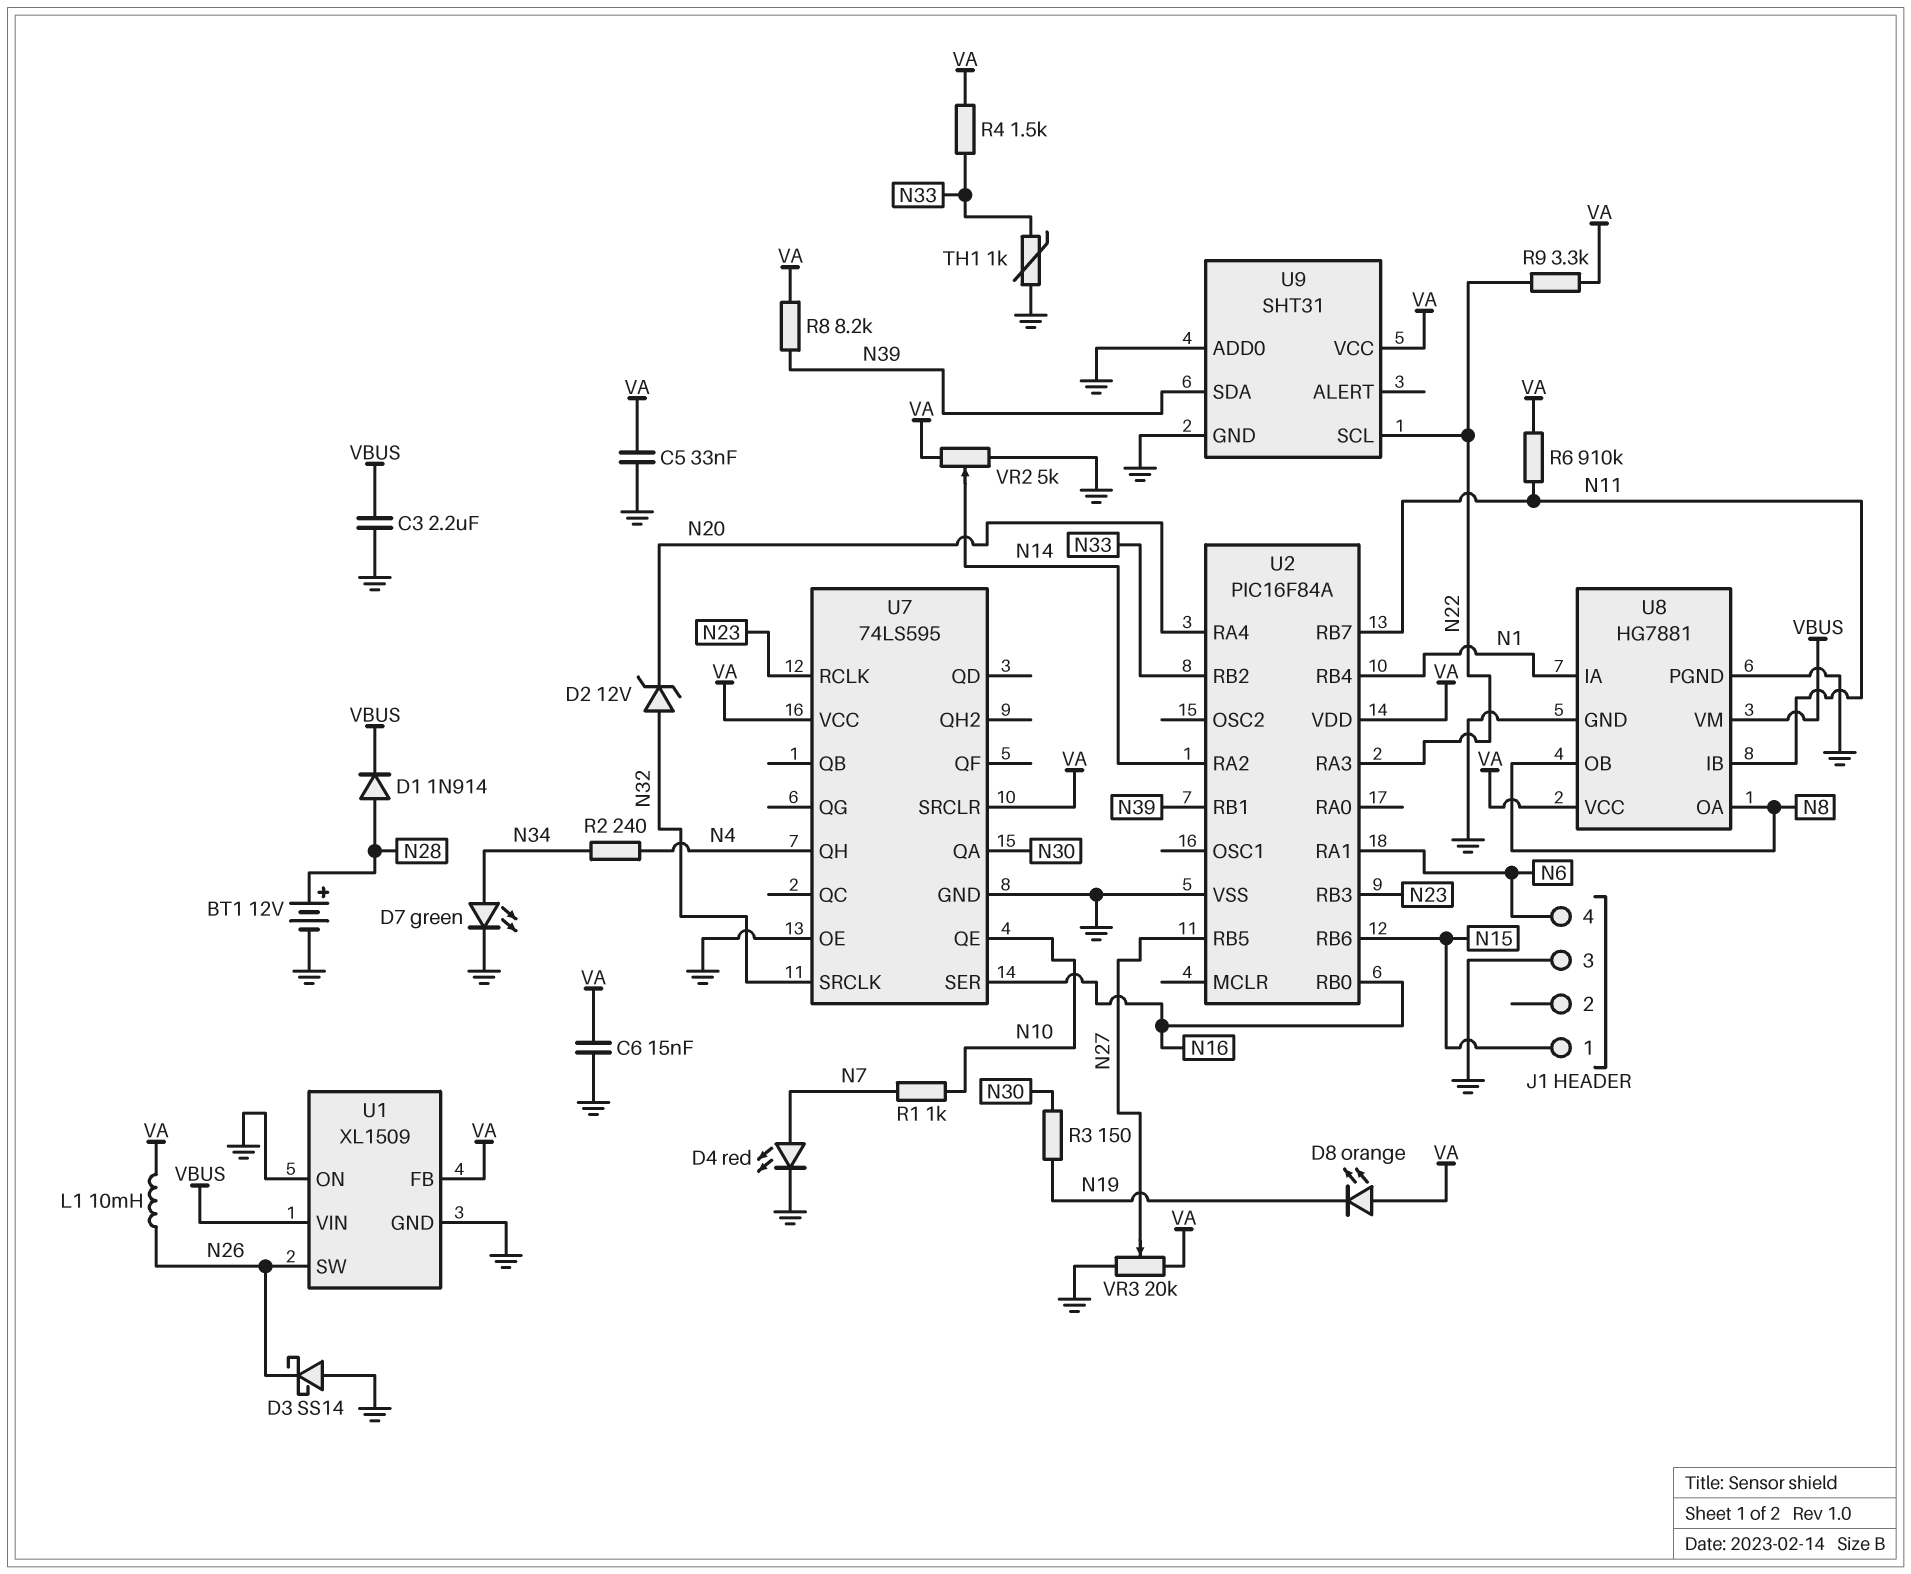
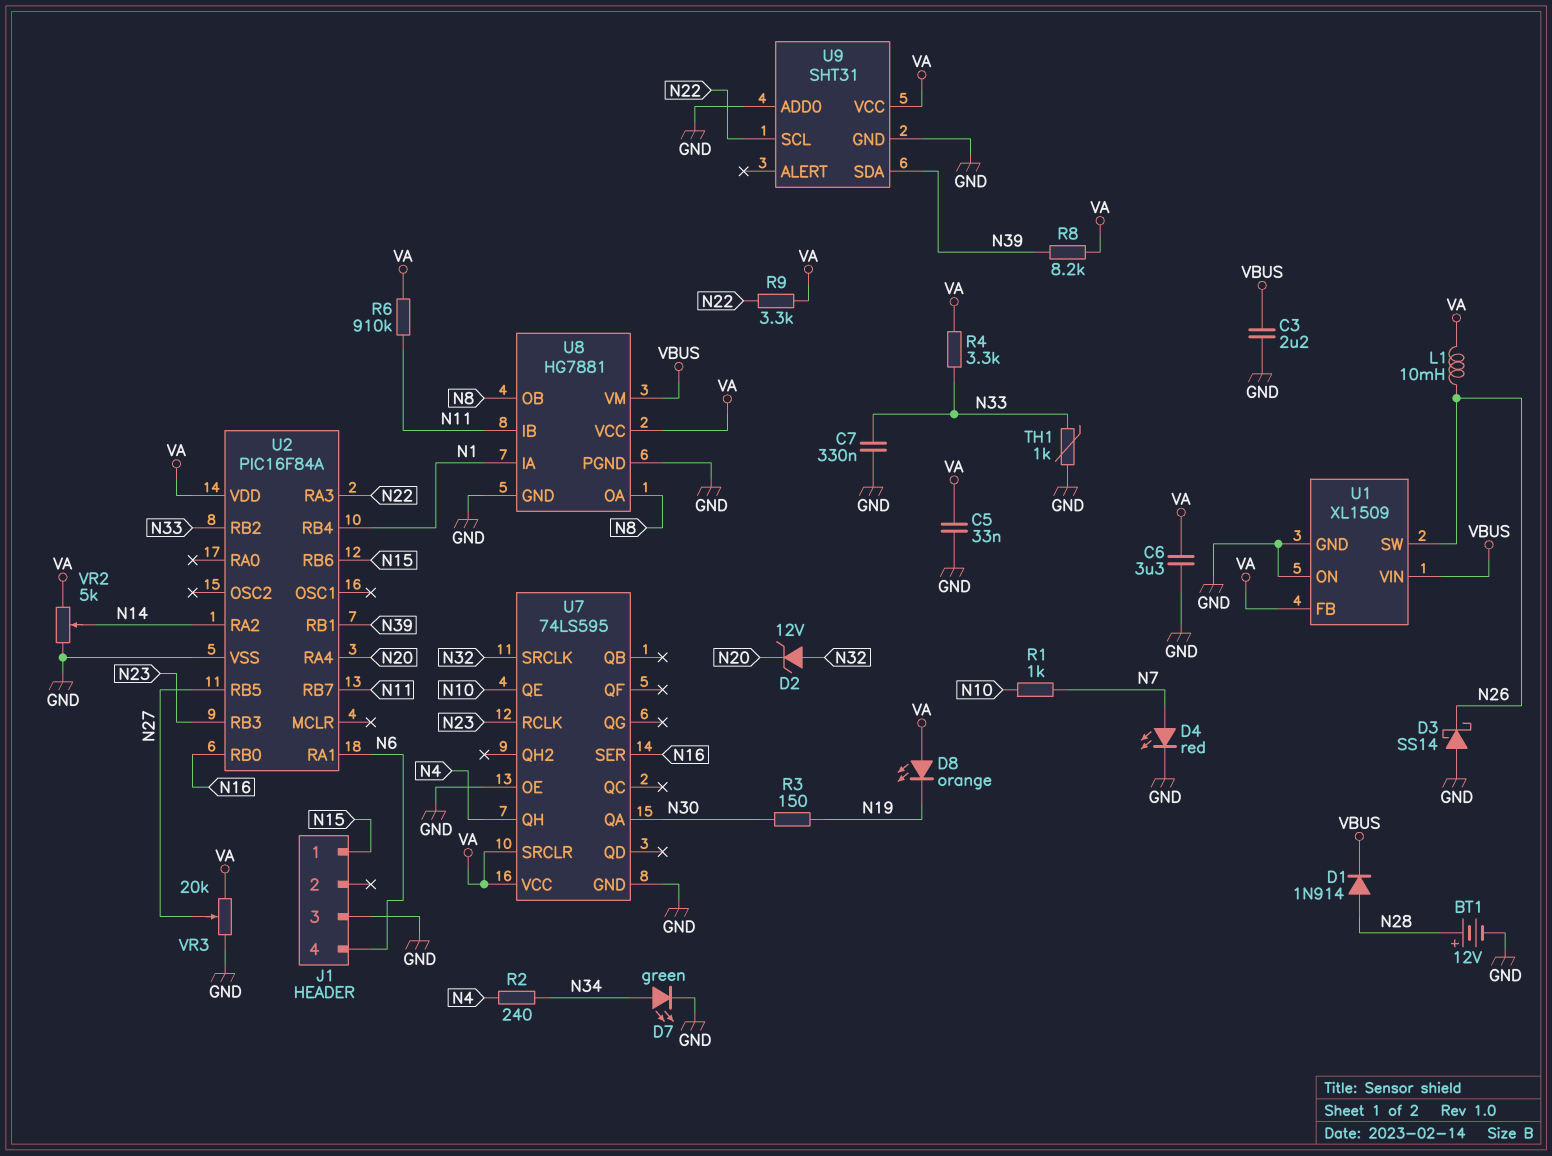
C6: 15nF (GND, VA) -> 3.3uF (GND, VA)
C7: none -> 330nF (GND, N33)
R4: 1.5k (N33, VA) -> 3.3k (N33, VA)

